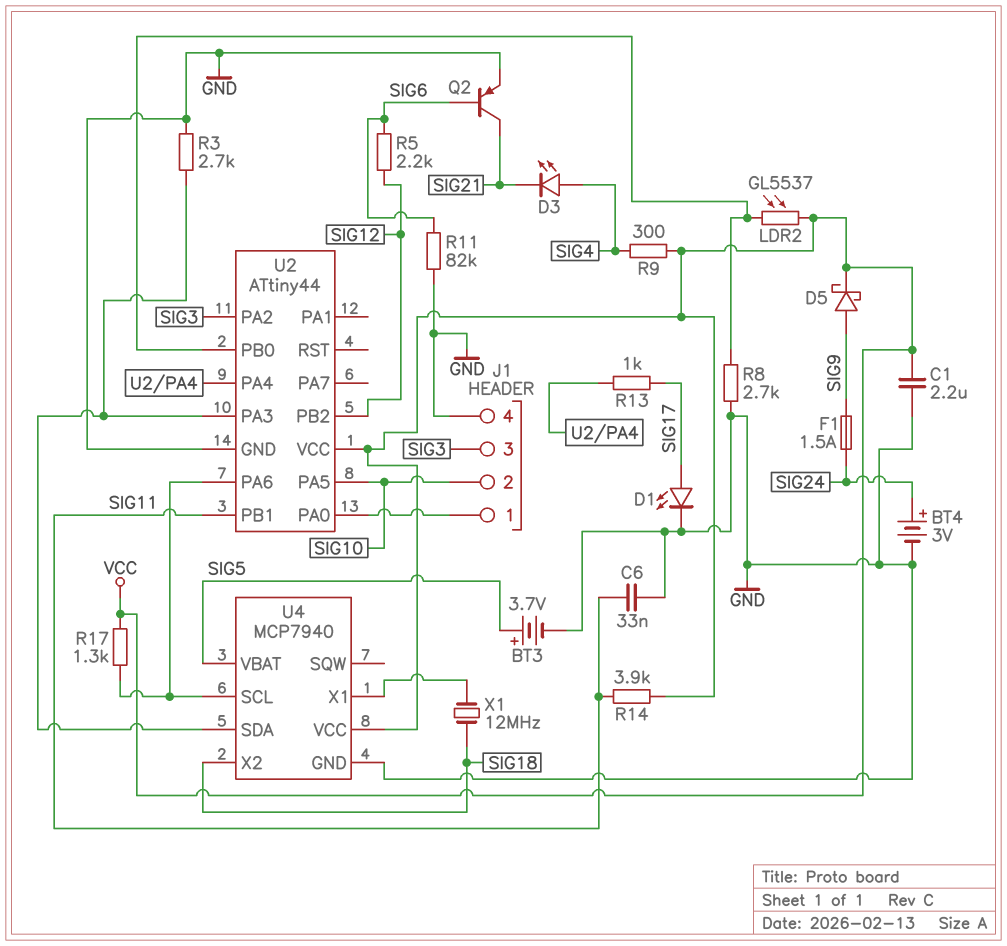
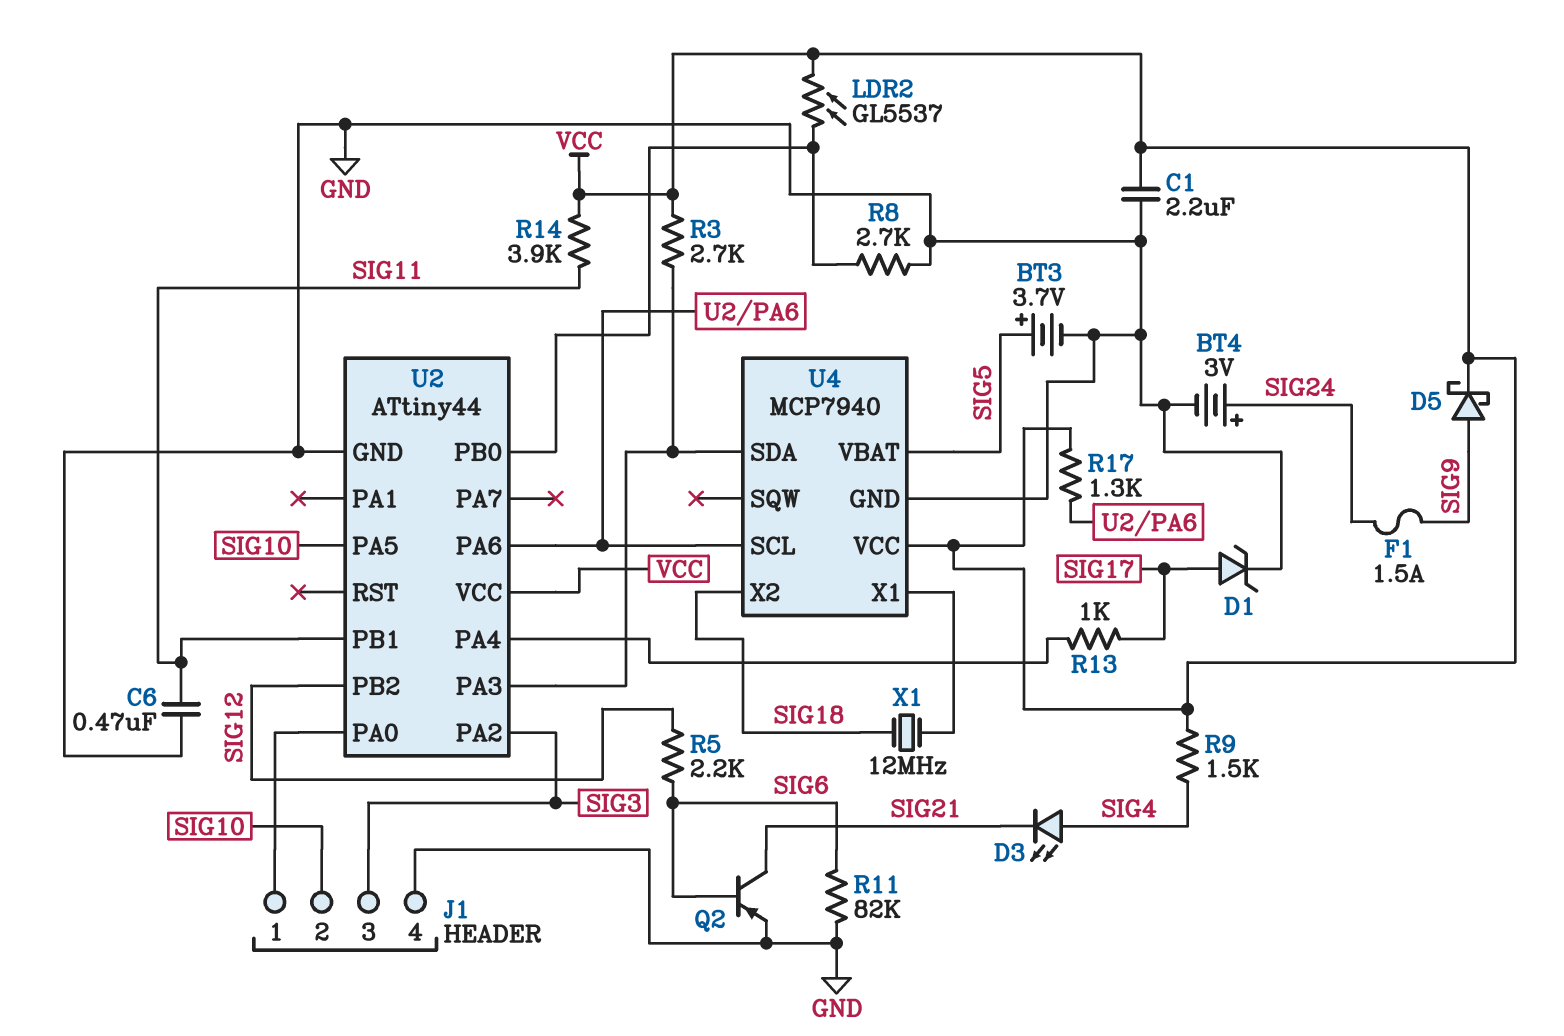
C6: 33nF (GND, SIG11) -> 470nF (GND, SIG11)
D1: LED (A SIG17, K GND) -> zener (A SIG17, K GND)
R3: 2.7k (GND, U2/PA3) -> 2.7k (U2/PA3, VCC)
R9: 300 (SIG4, VCC) -> 1.5k (SIG4, VCC)

